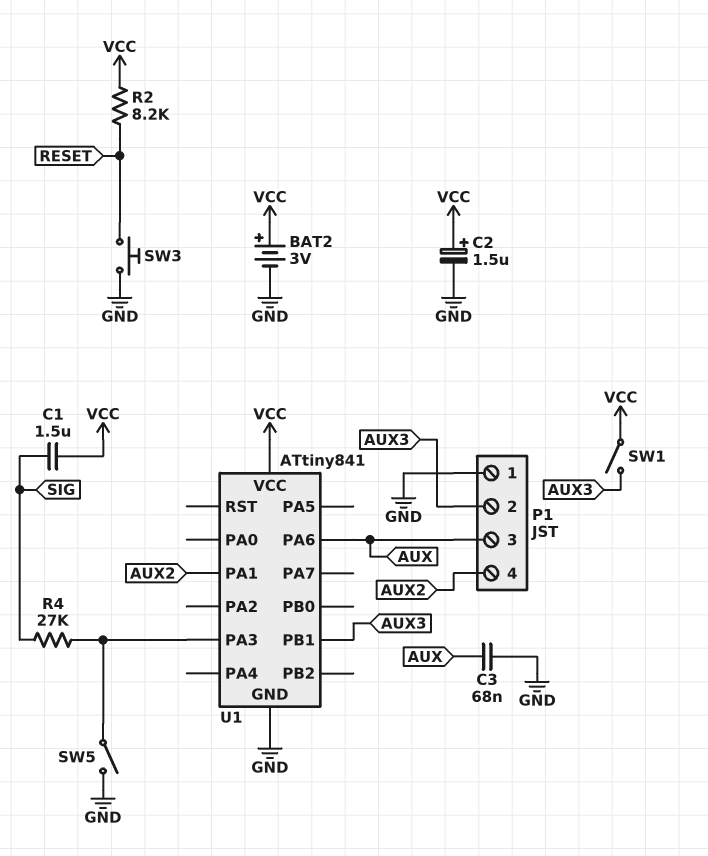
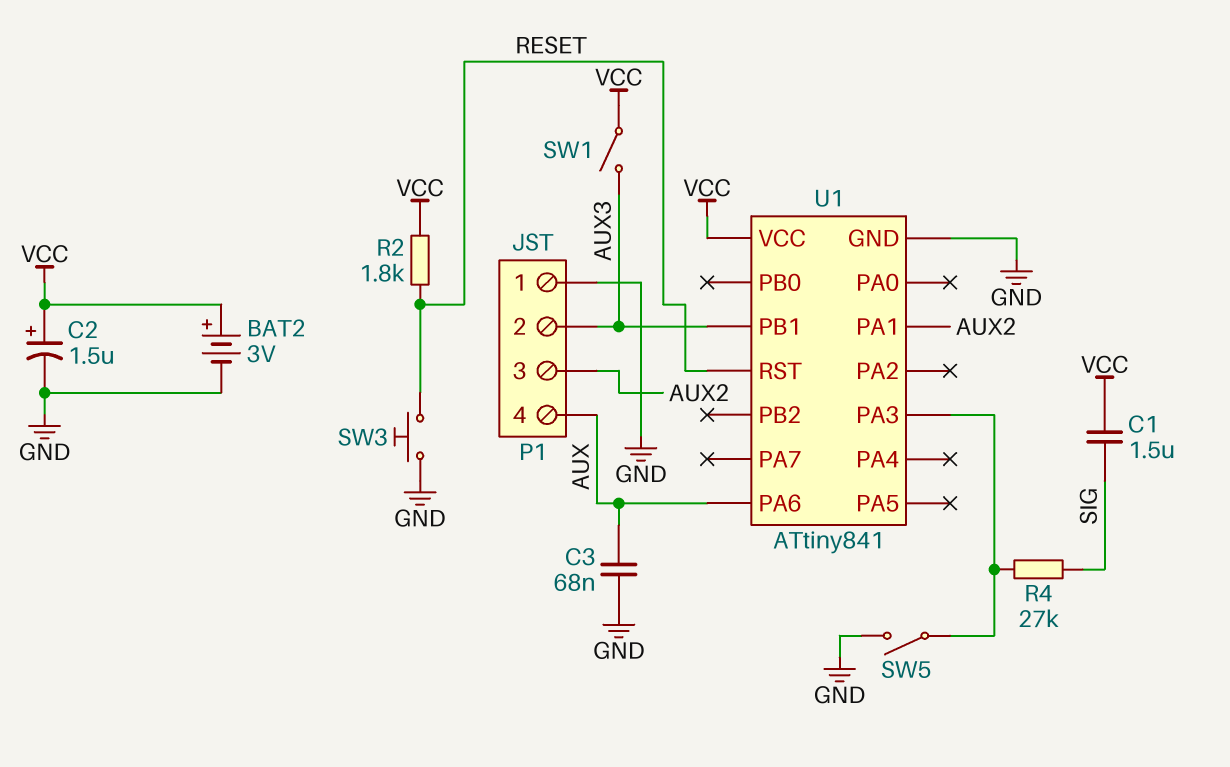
P1 pin 3: AUX -> AUX2
P1 pin 4: AUX2 -> AUX
R2: 8.2k (RESET, VCC) -> 1.8k (RESET, VCC)
U1 pin RST: none -> RESET

